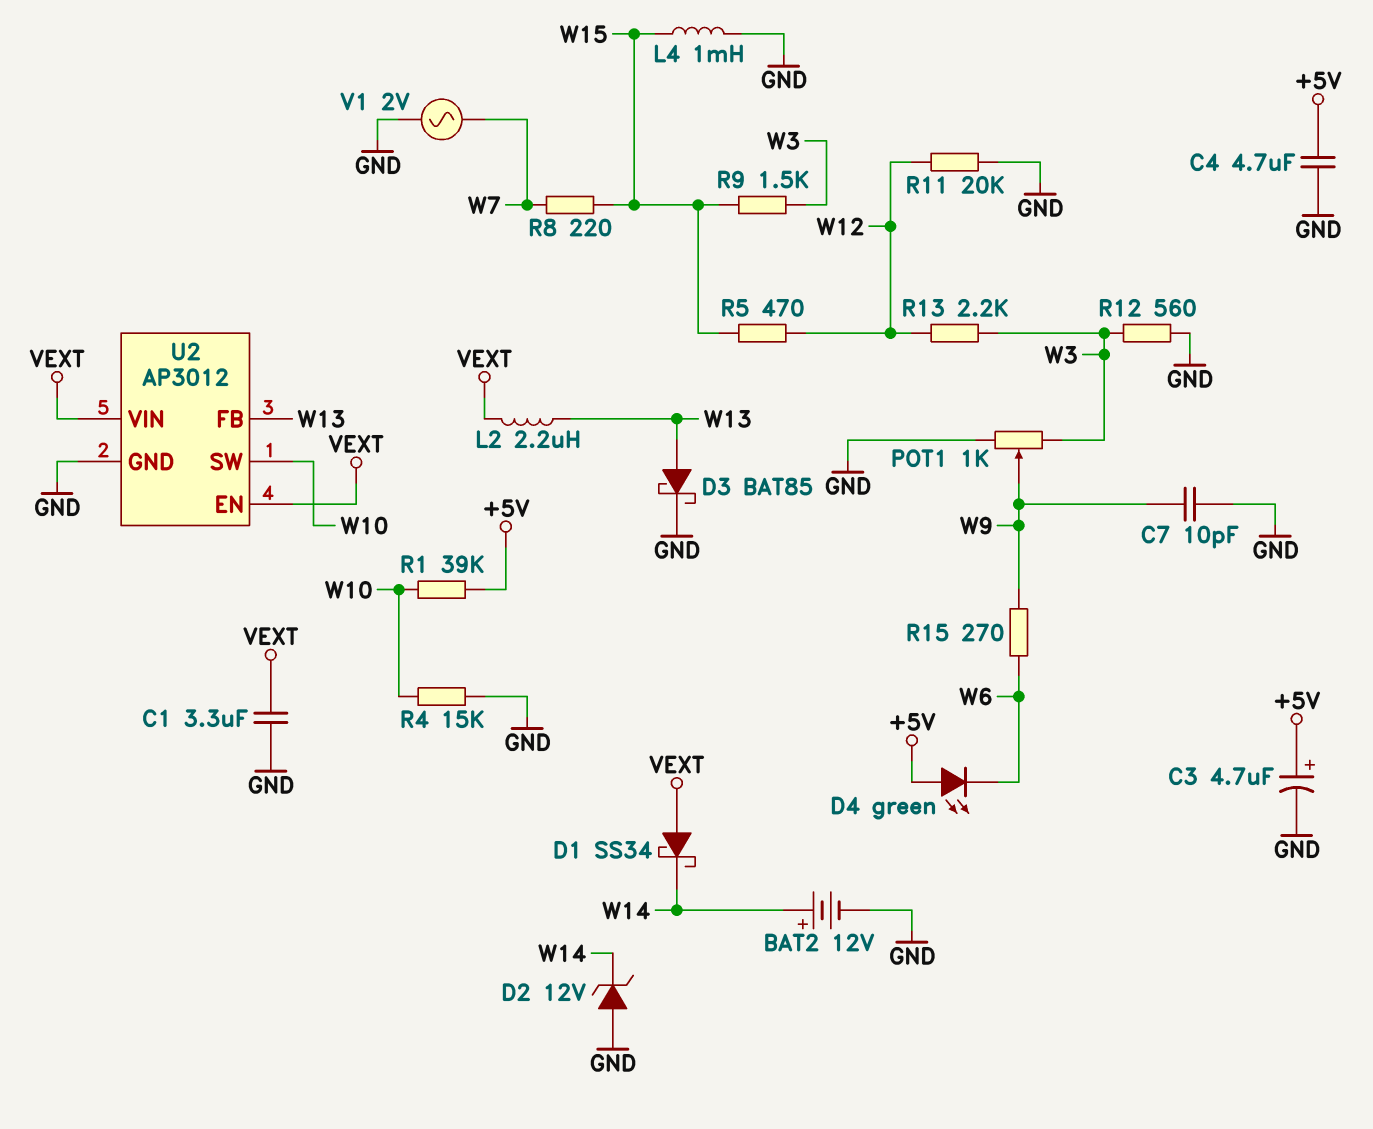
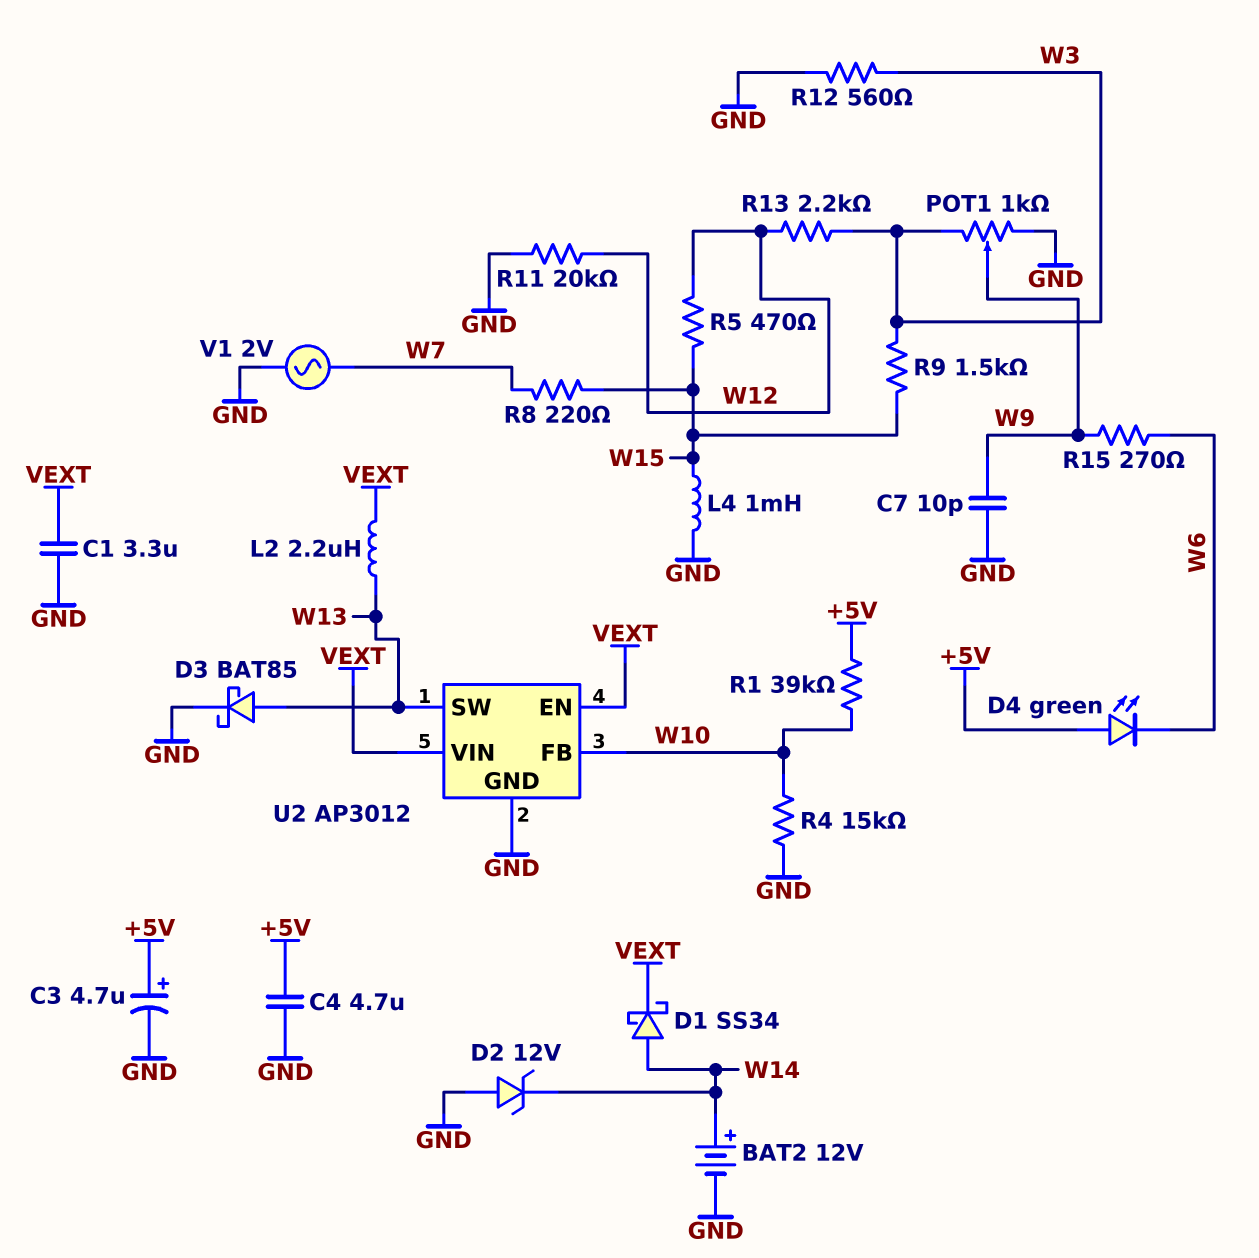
D1: schottky SS34 (A VEXT, K W14) -> schottky SS34 (A W14, K VEXT)
U2 pin FB: W13 -> W10
U2 pin SW: W10 -> W13

